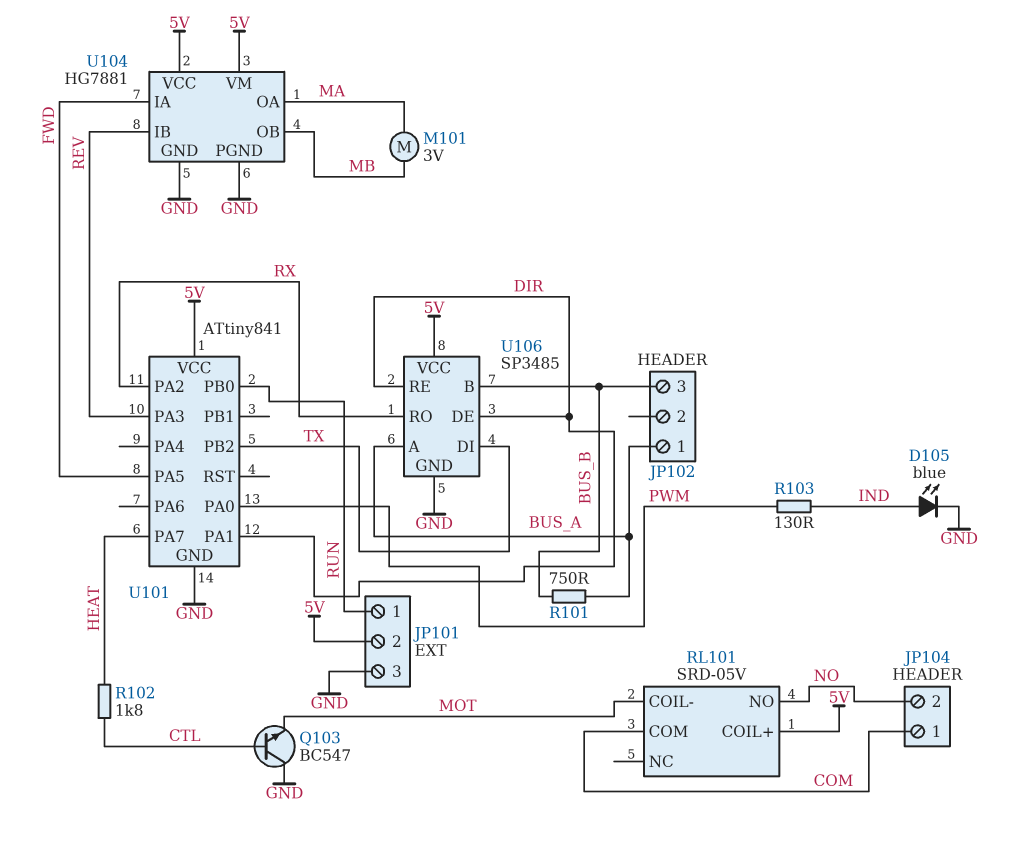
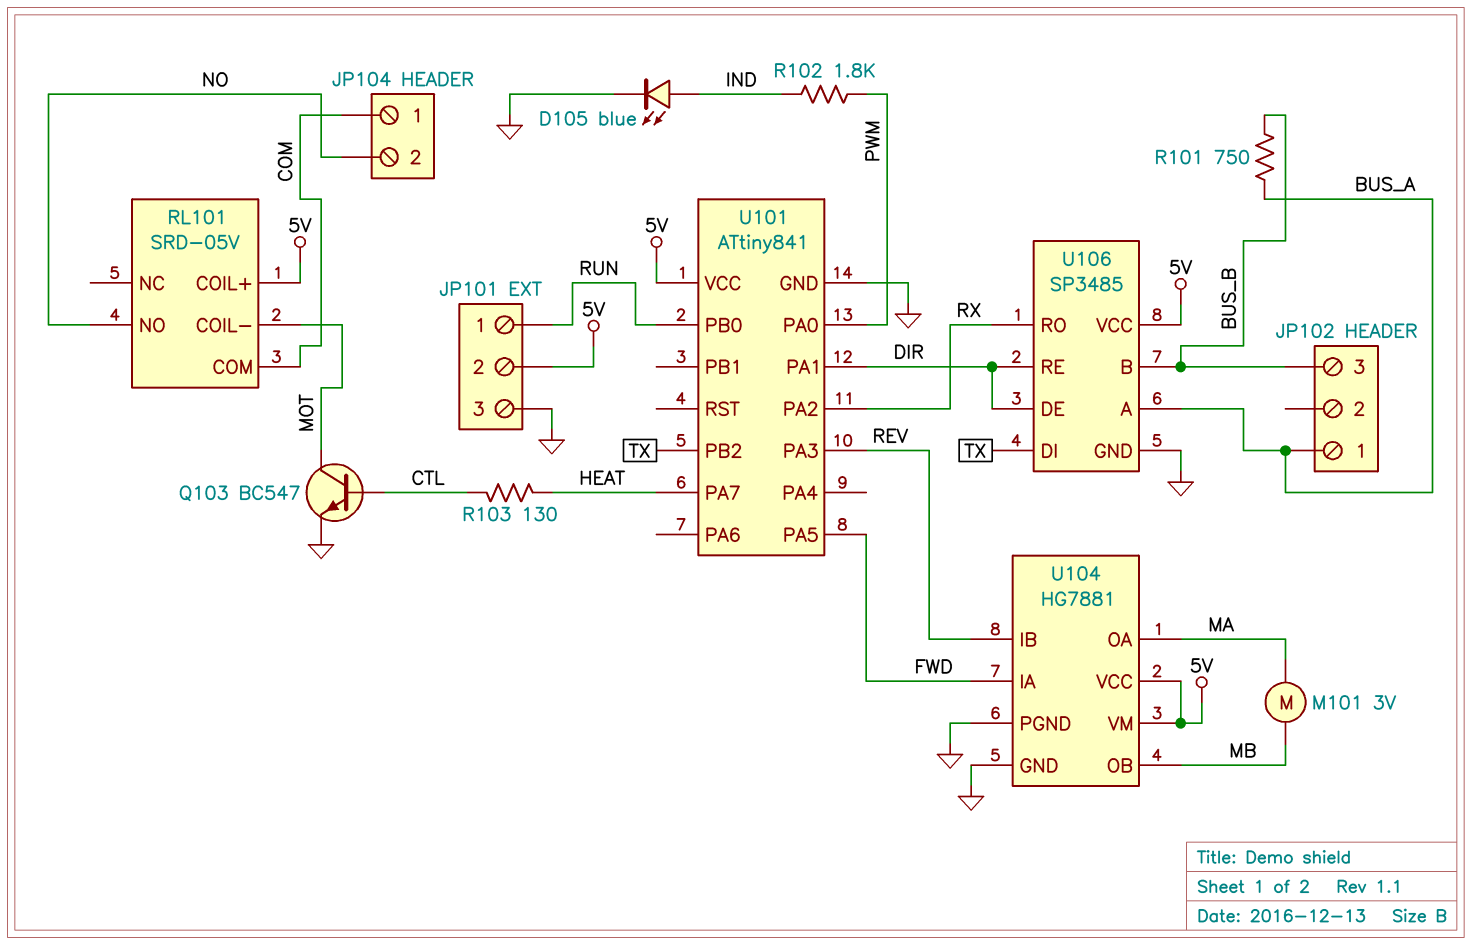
Q103: NPN BC547 (B CTL, C GND, E MOT) -> NPN BC547 (B CTL, C MOT, E GND)
R102: 1.8k (CTL, HEAT) -> 1.8k (IND, PWM)
R103: 130 (IND, PWM) -> 130 (CTL, HEAT)

